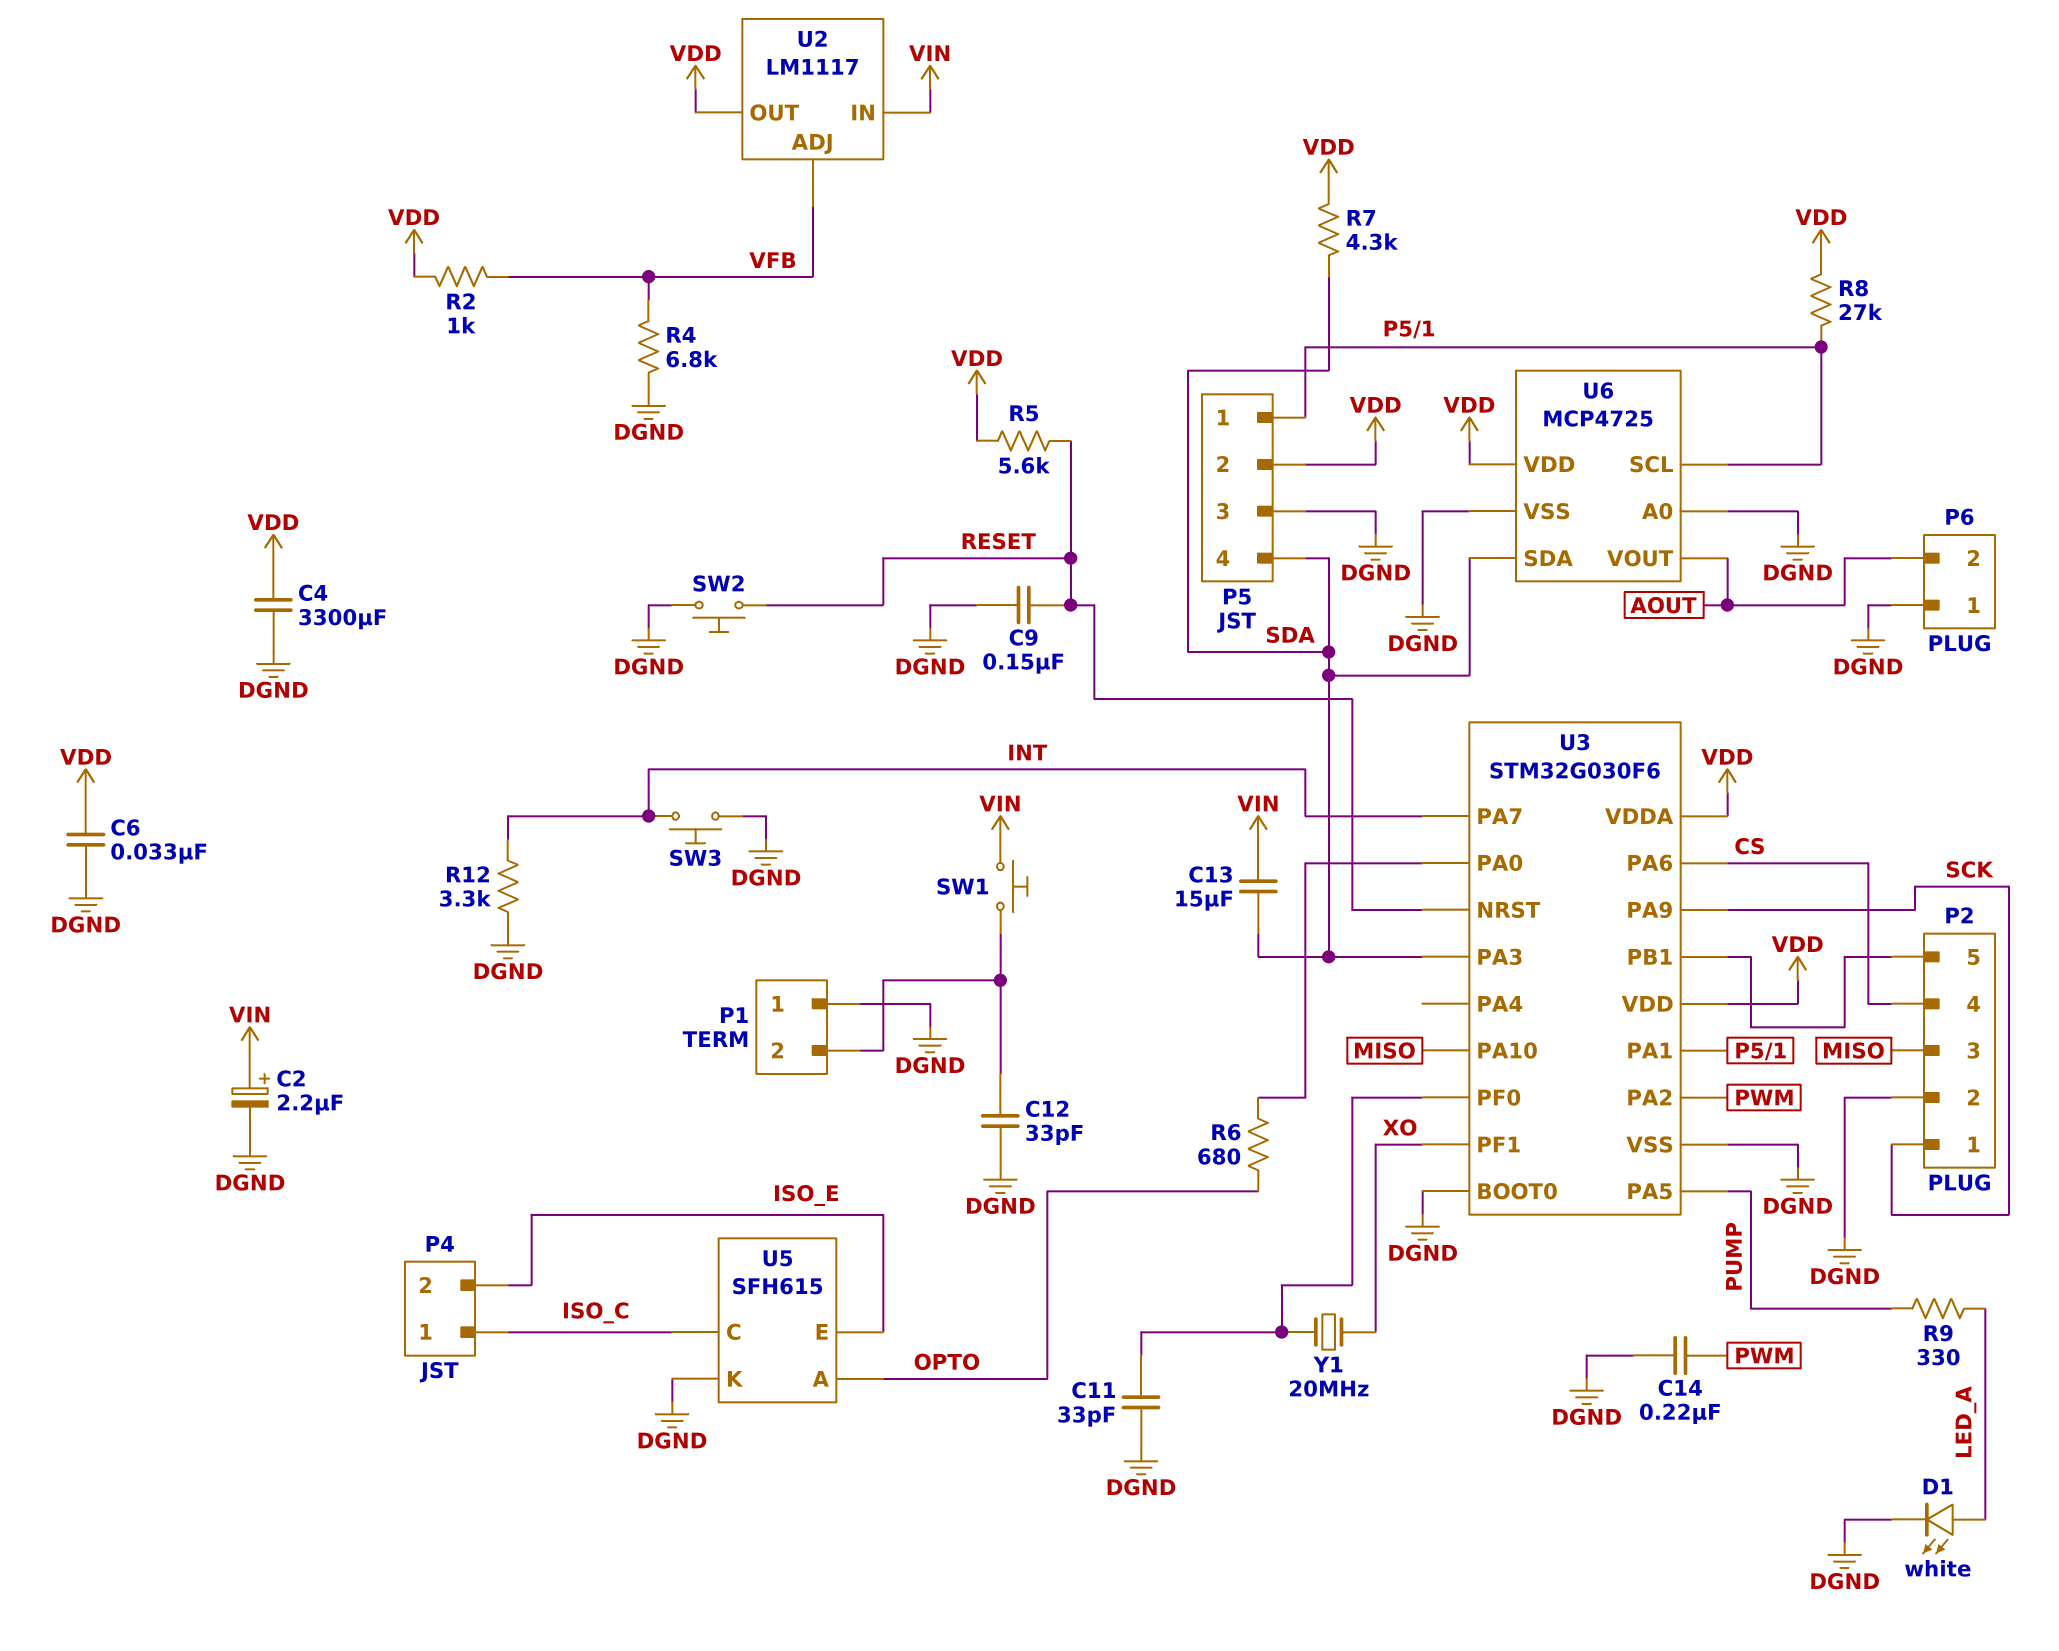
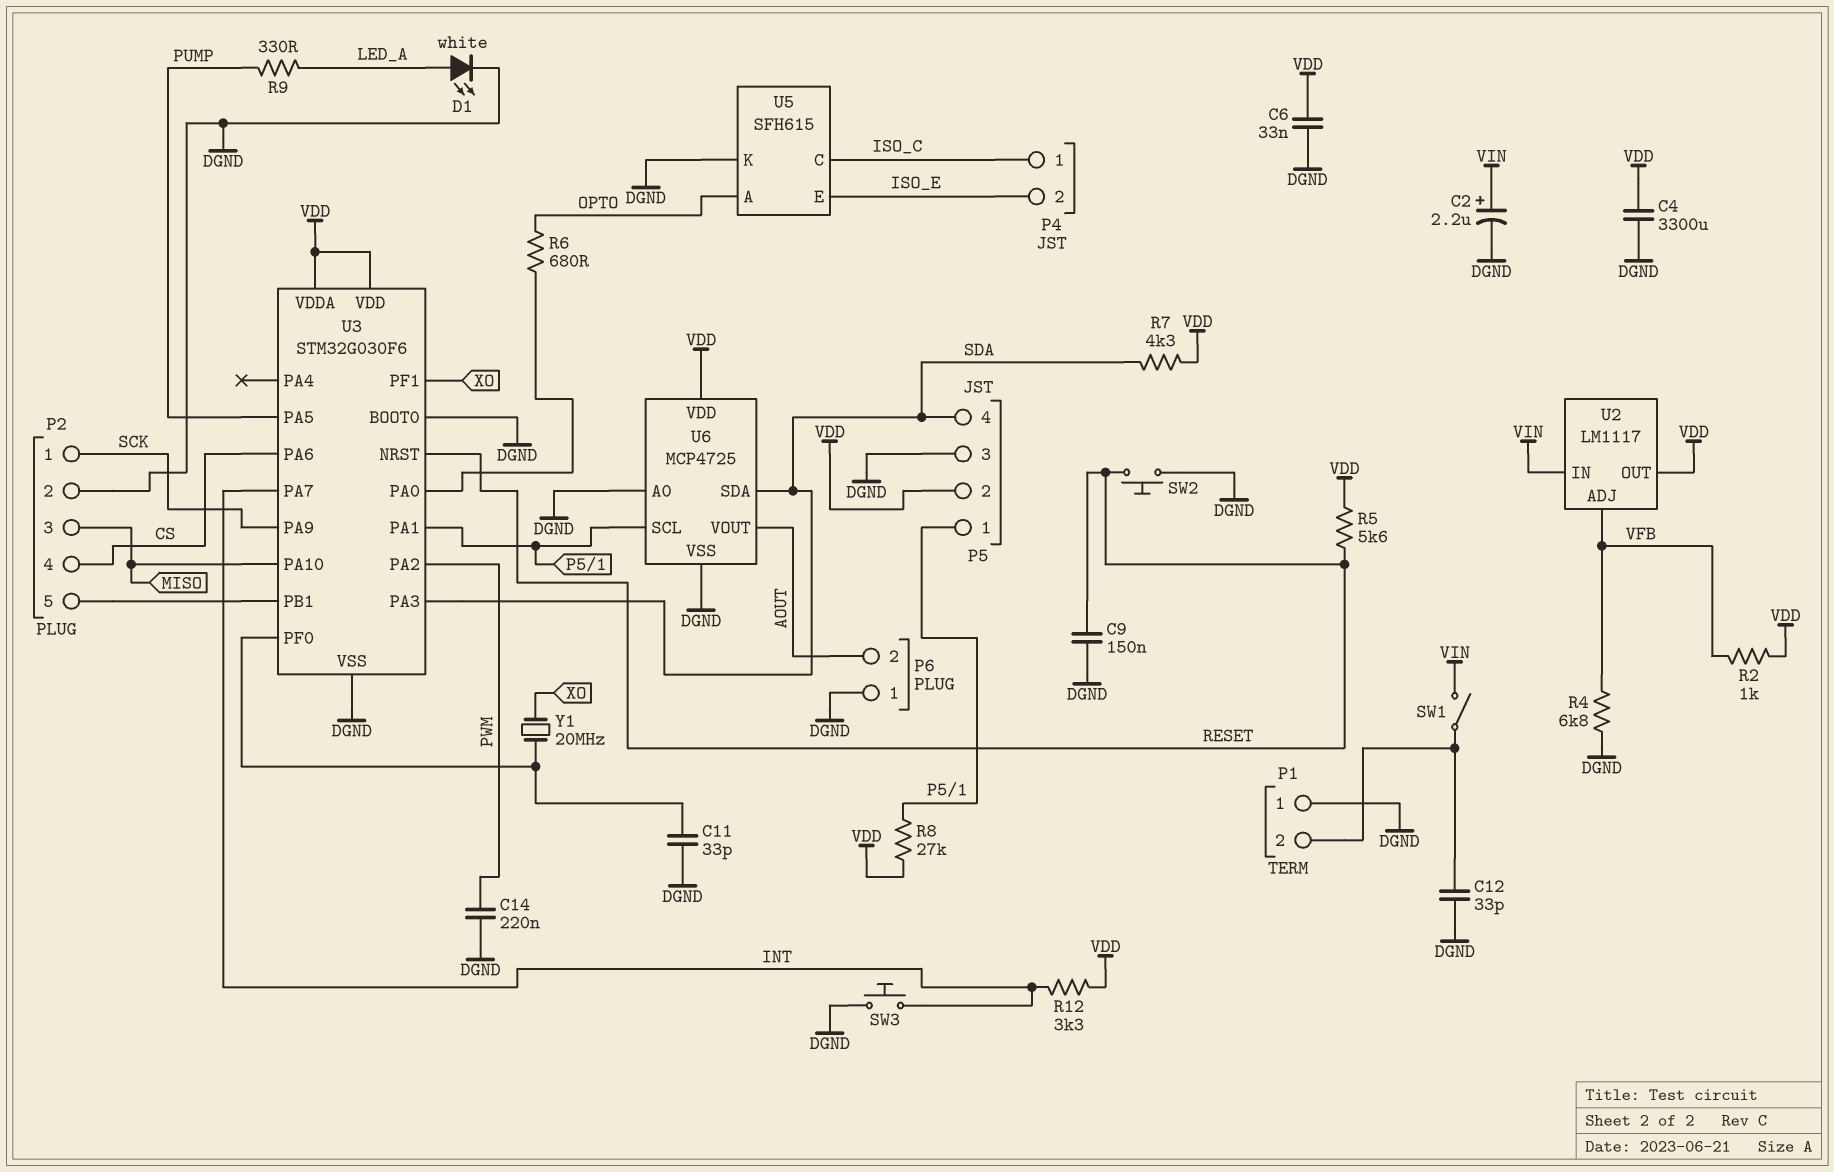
C13: 15uF (SDA, VIN) -> none
R12: 3.3k (DGND, INT) -> 3.3k (INT, VDD)
SW1: button (P1/2, VIN) -> switch (P1/2, VIN)

